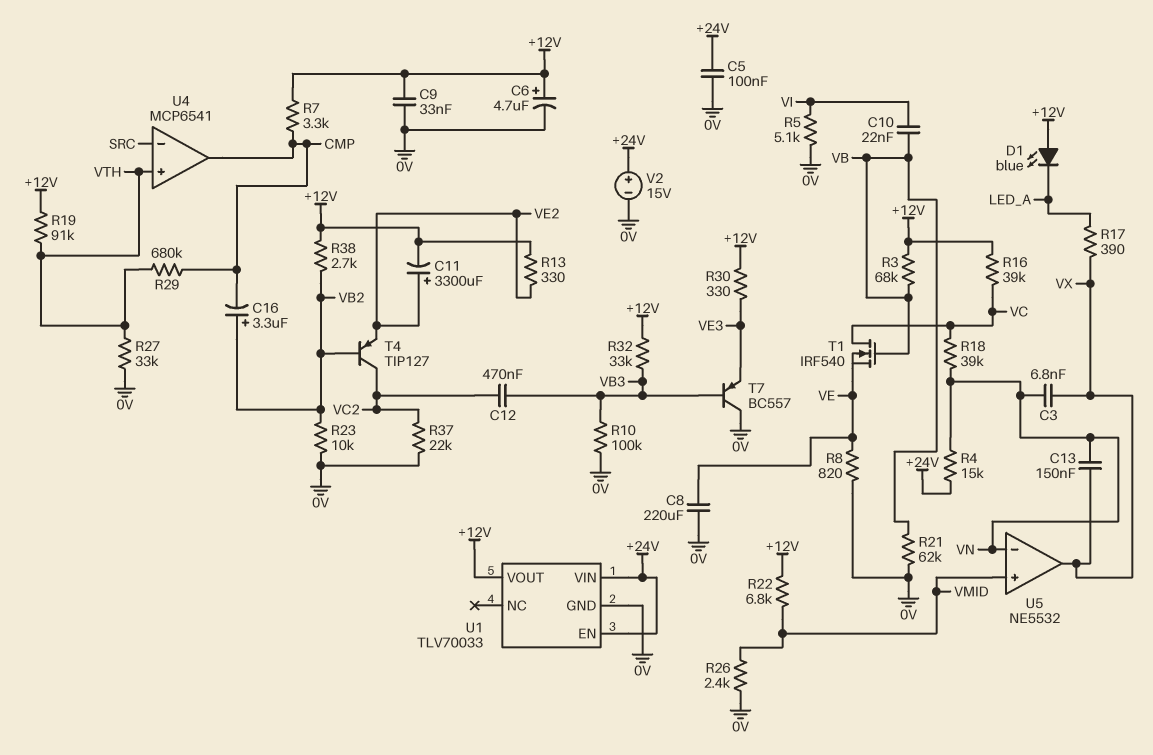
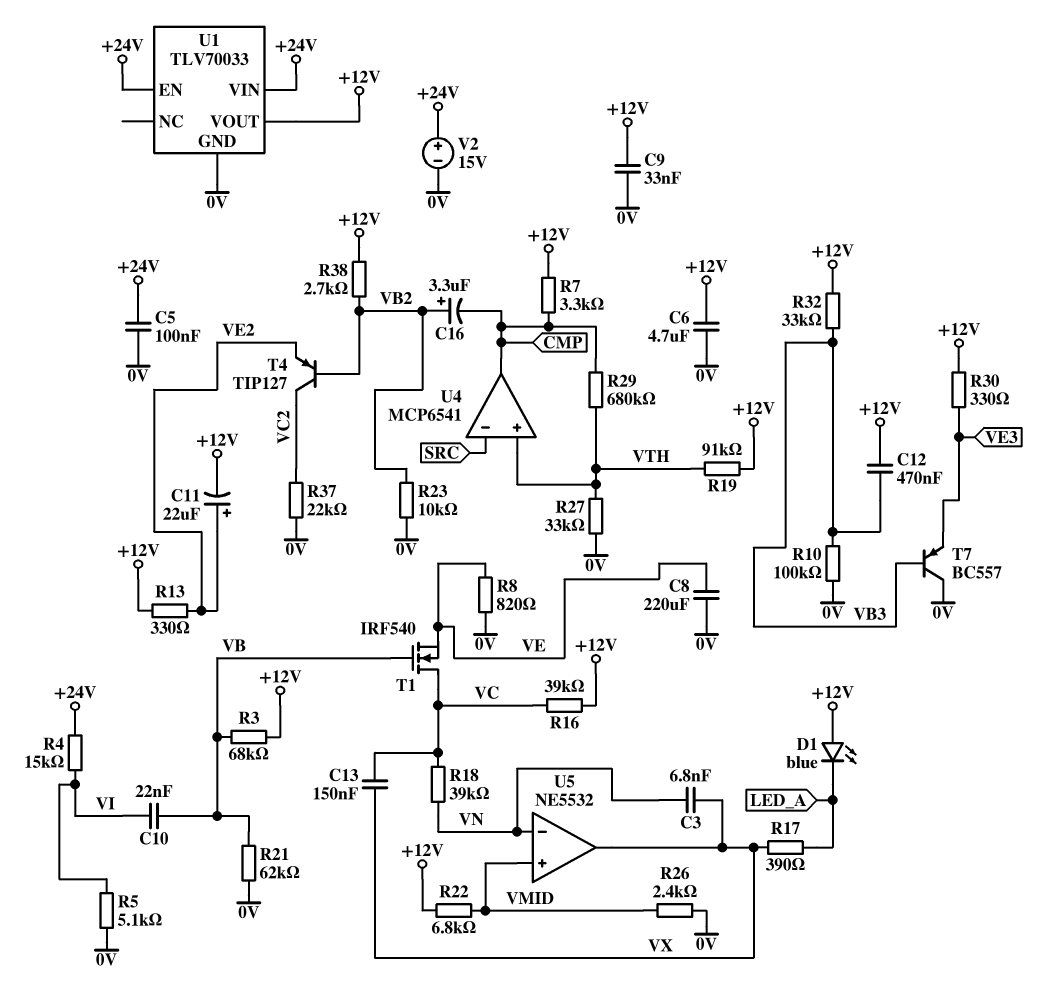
C6: 4.7uF (plus +12V, minus 0V) -> 4.7uF (+12V, 0V)
C11: 3300uF (plus VE2, minus +12V) -> 22uF (plus VE2, minus +12V)
C12: 470nF (VB3, VC2) -> 470nF (+12V, VB3)
C13: 150nF (VN, VX) -> 150nF (VC, VX)
R4: 15k (+24V, VN) -> 15k (+24V, VI)

